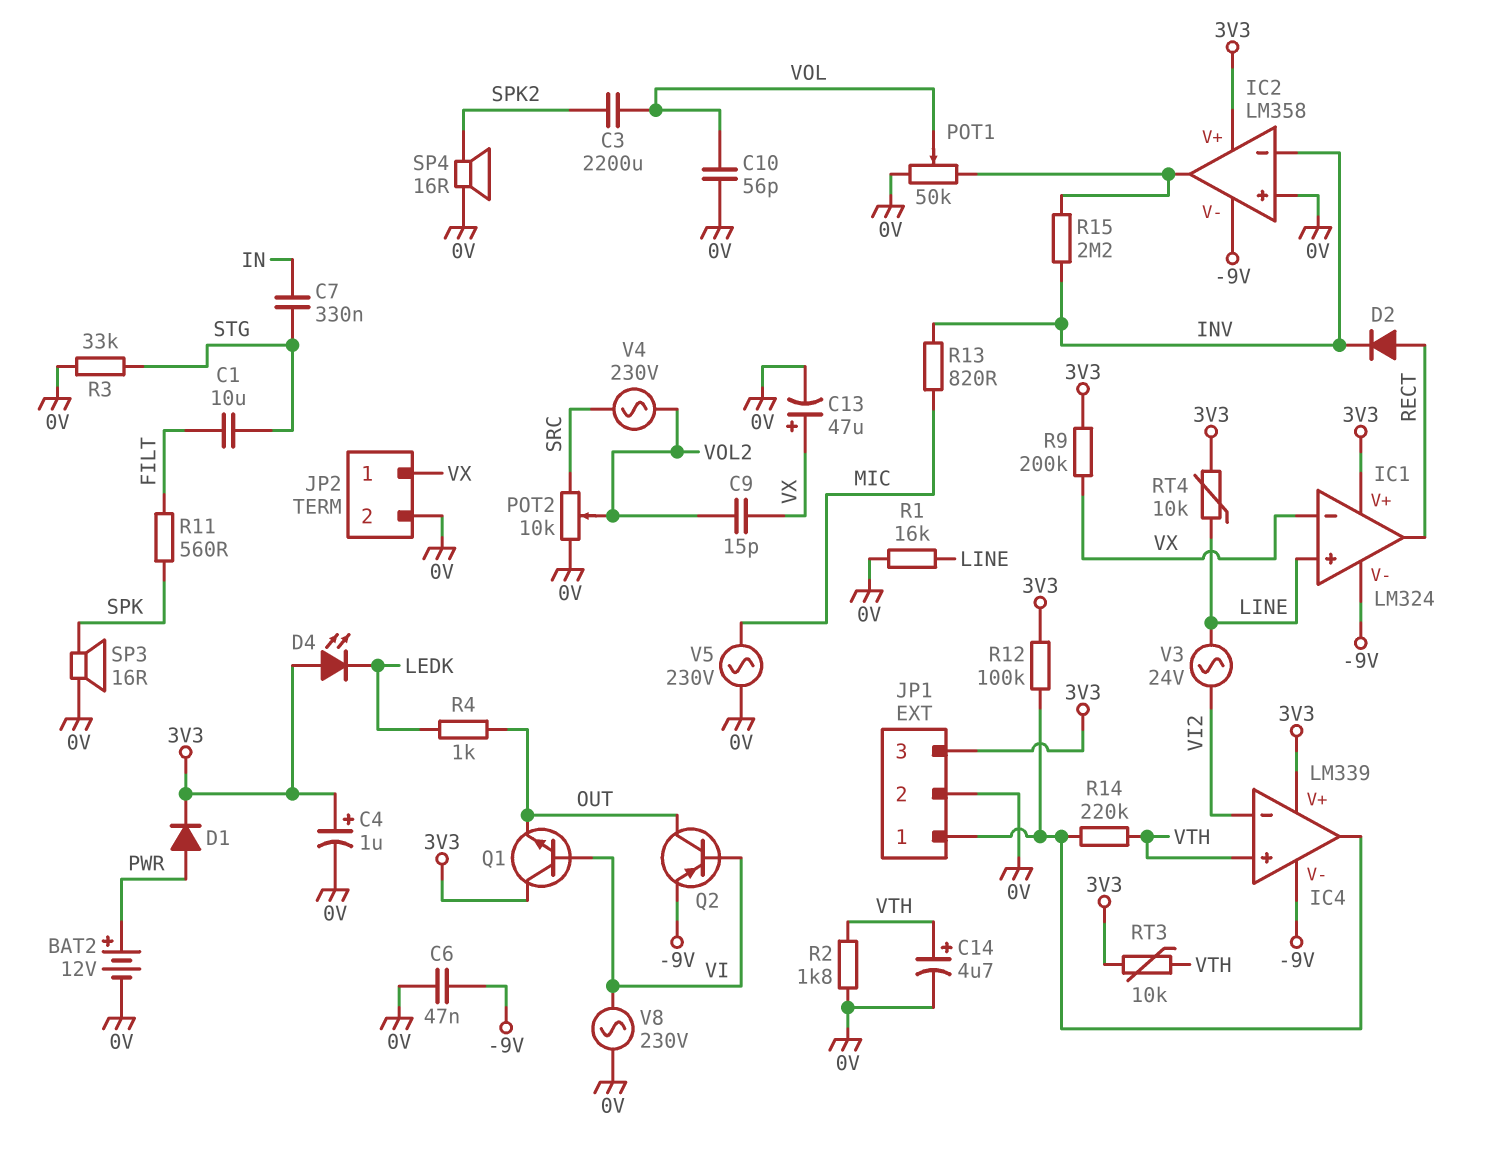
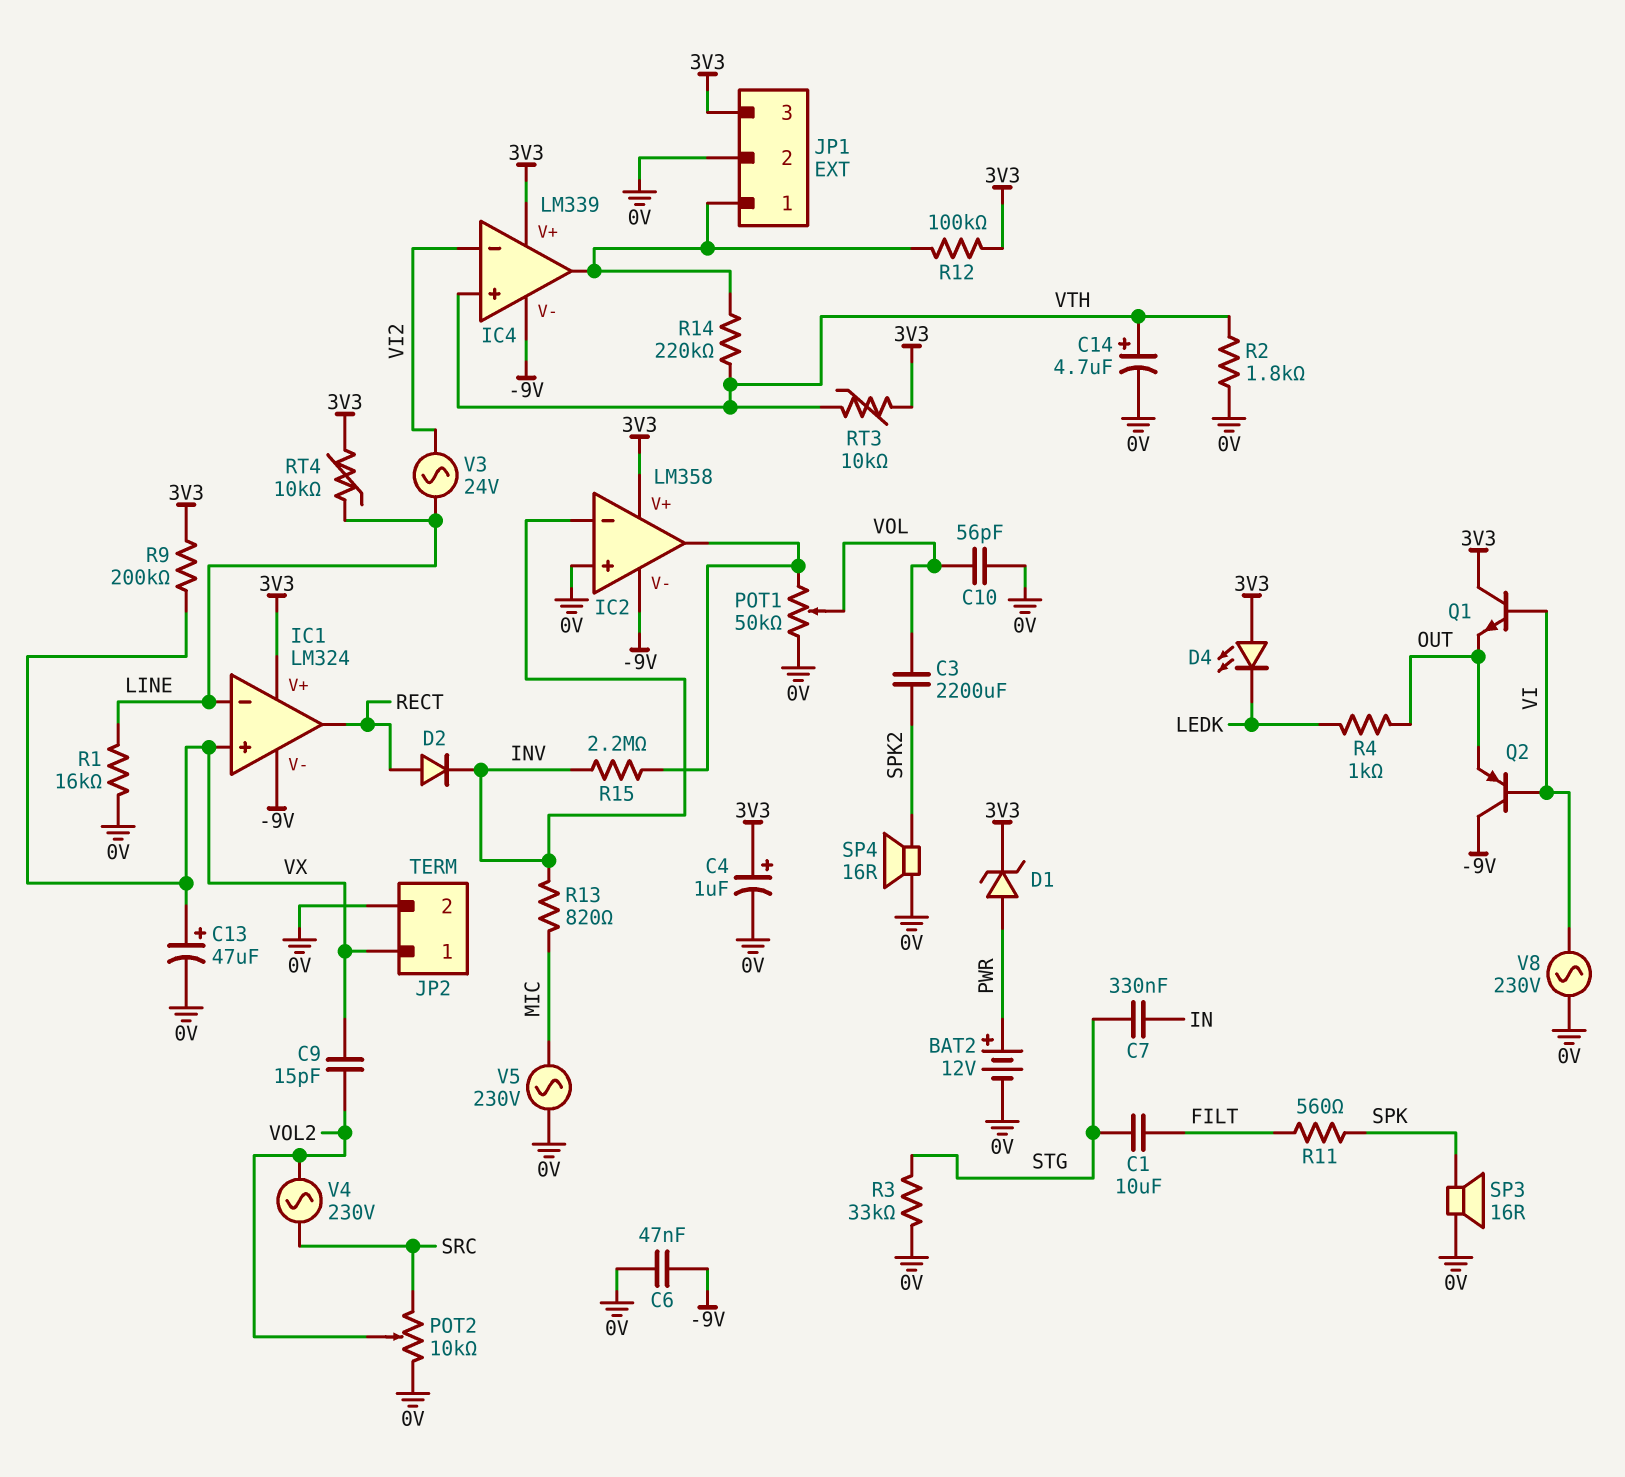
D1: diode (A PWR, K 3V3) -> zener (A PWR, K 3V3)
IC1 pin in+: LINE -> VX
IC1 pin in-: VX -> LINE
Q2: PNP (B VI, C OUT, E -9V) -> PNP (B VI, C -9V, E OUT)

